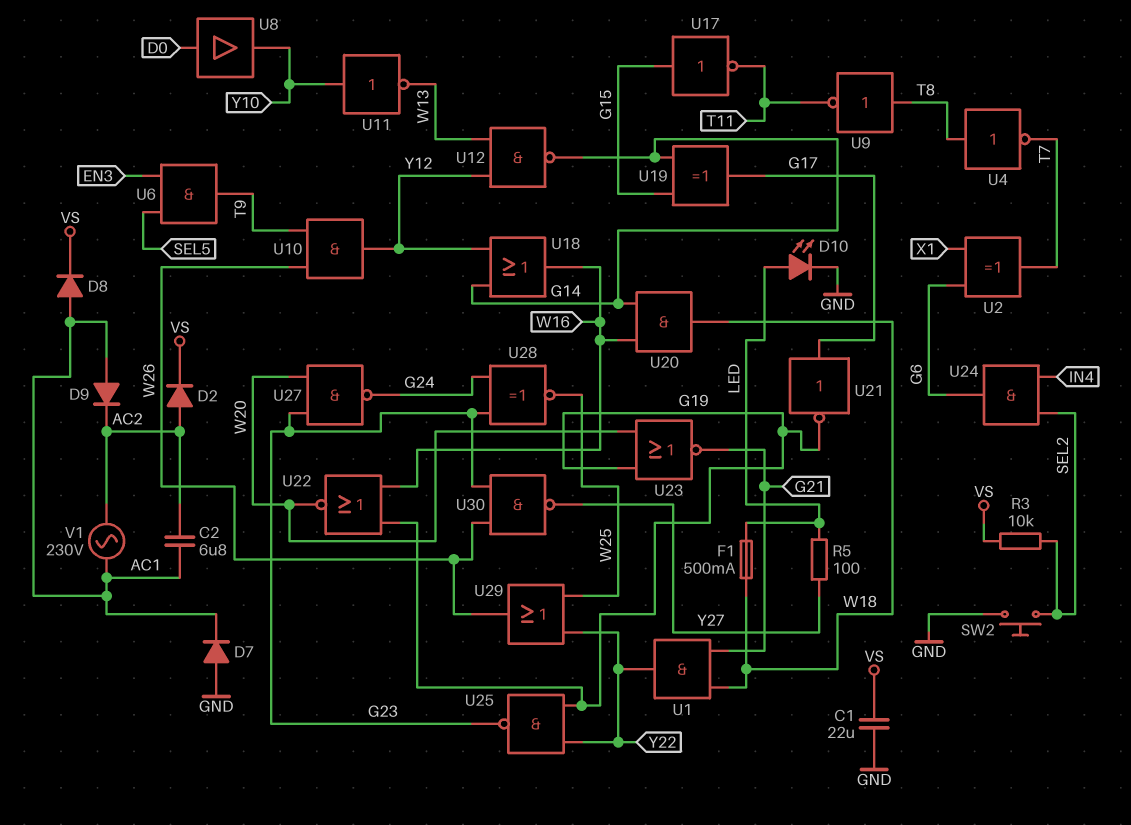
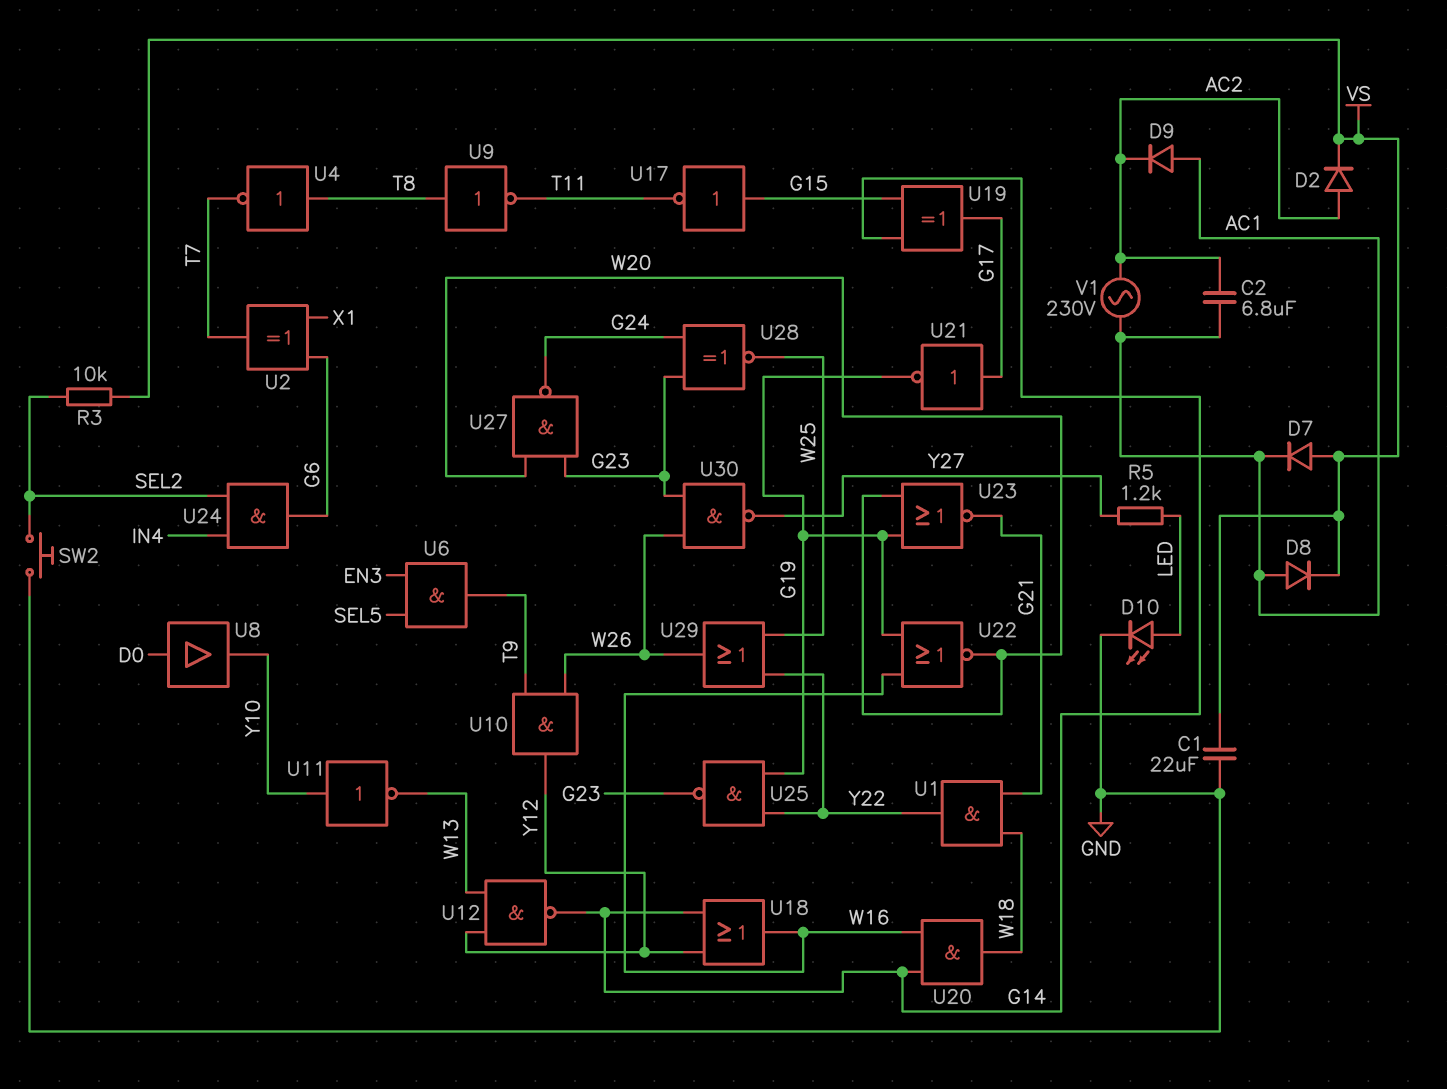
D7: diode (A GND, K AC1) -> diode (A VS, K AC1)
F1: 500mA (LED, W18) -> none
R5: 100 (LED, Y27) -> 1.2k (LED, Y27)

